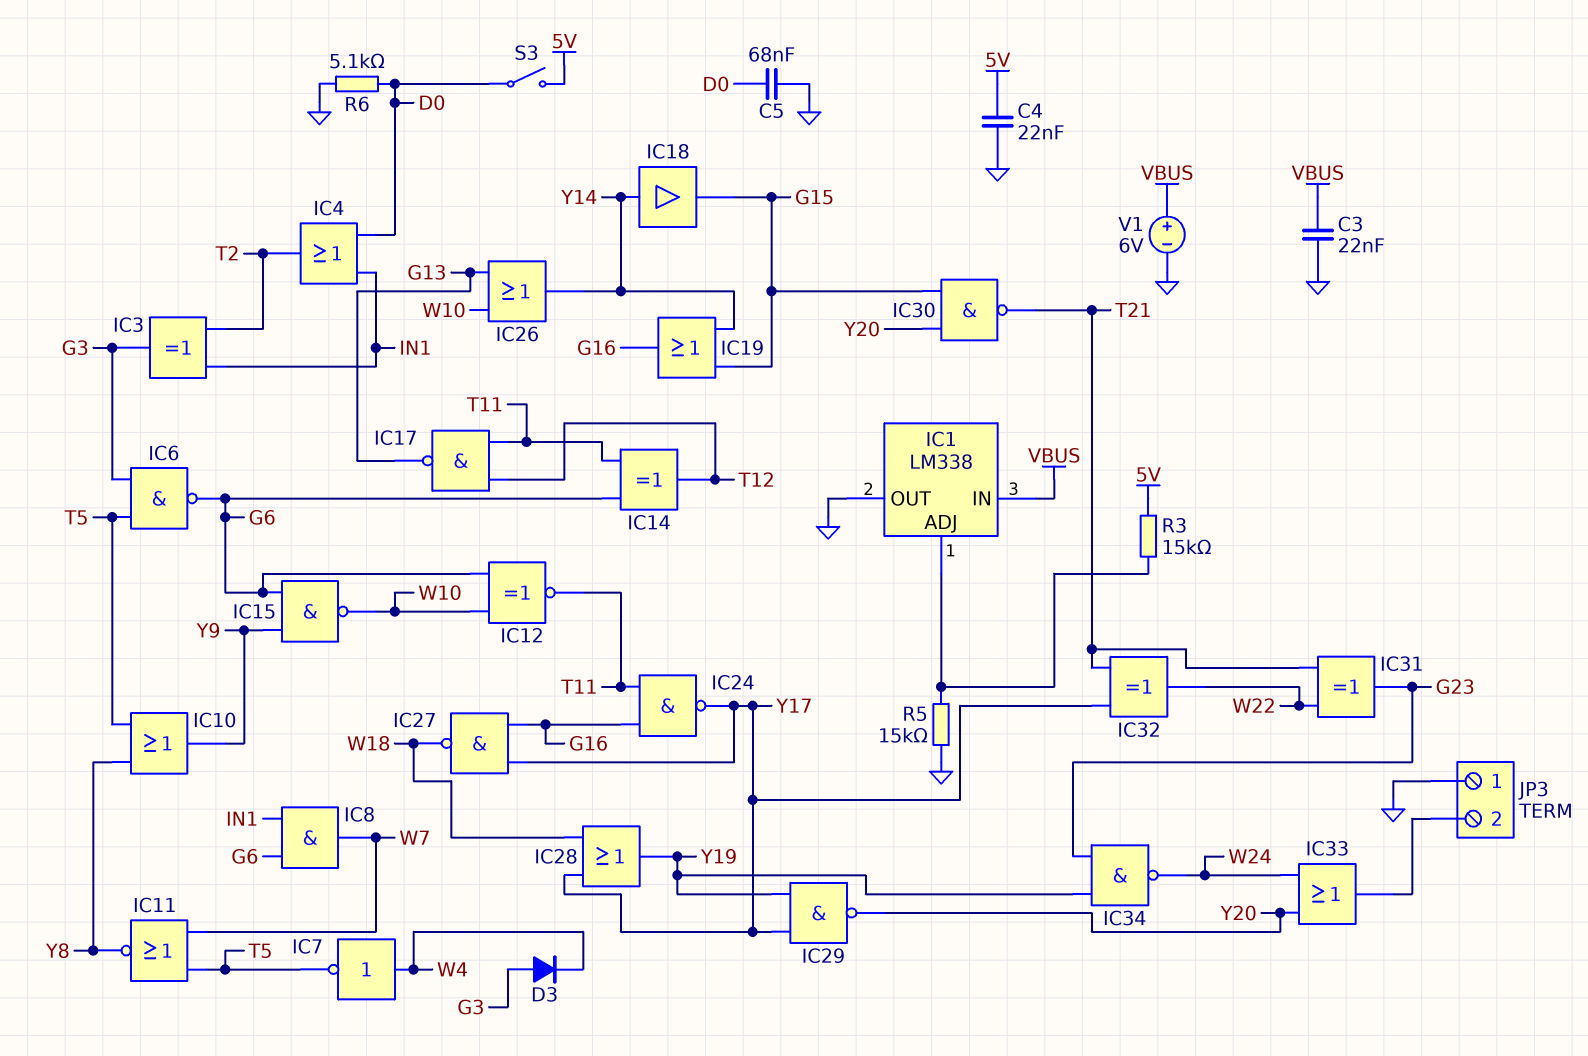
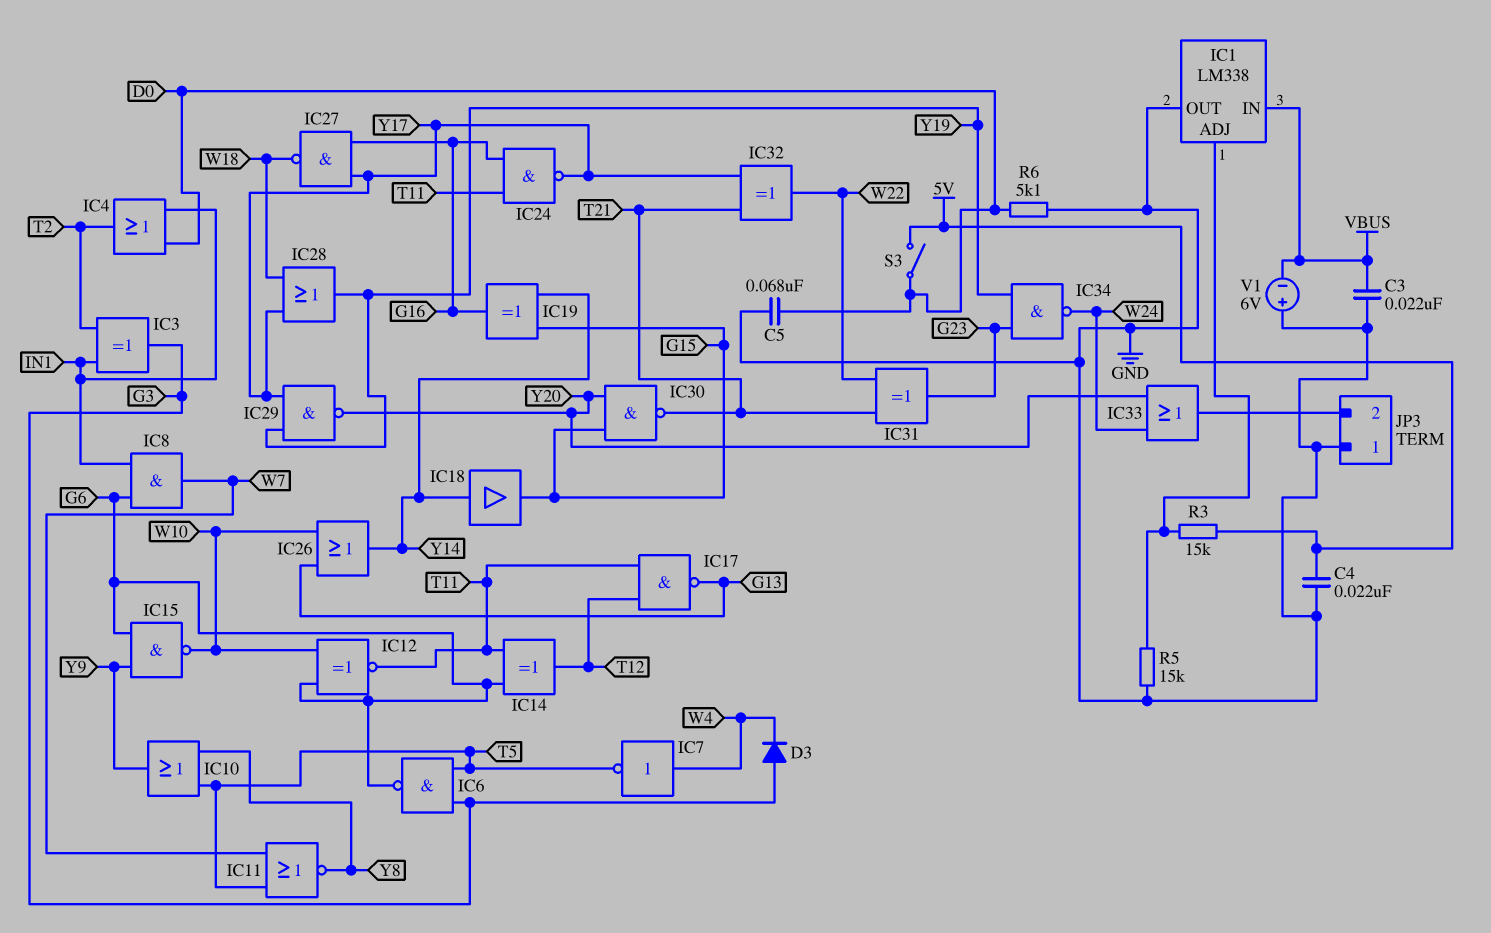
IC19: OR (in G15, in Y14, out G16) -> XOR (in G15, in Y14, out G16)
V1: 6V (plus VBUS, minus GND) -> 6V (plus GND, minus VBUS)

